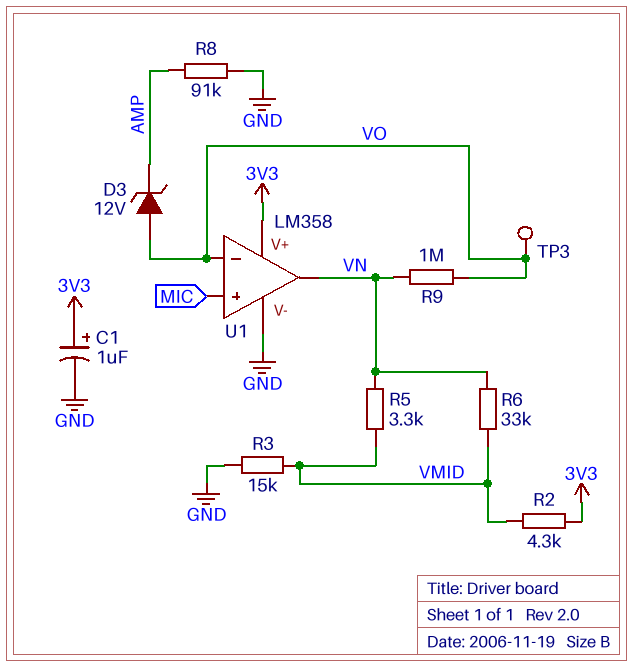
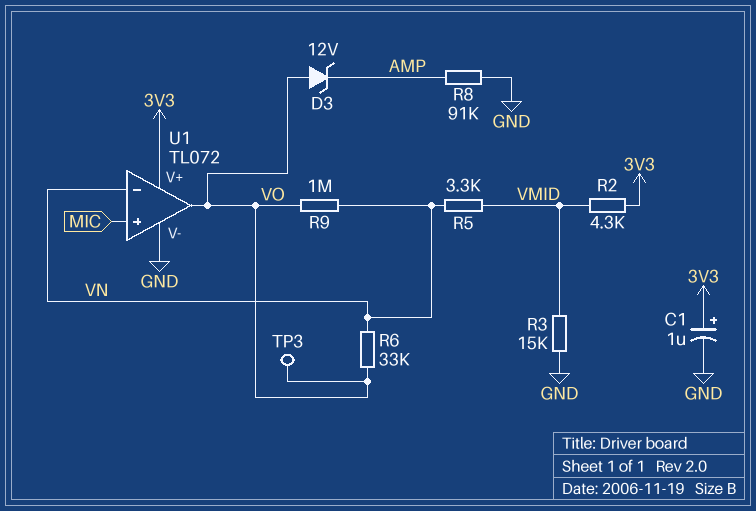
R6: 33k (VMID, VN) -> 33k (VN, VO)
U1: LM358 -> TL072
U1 pin in-: VO -> VN
U1 pin out: VN -> VO

